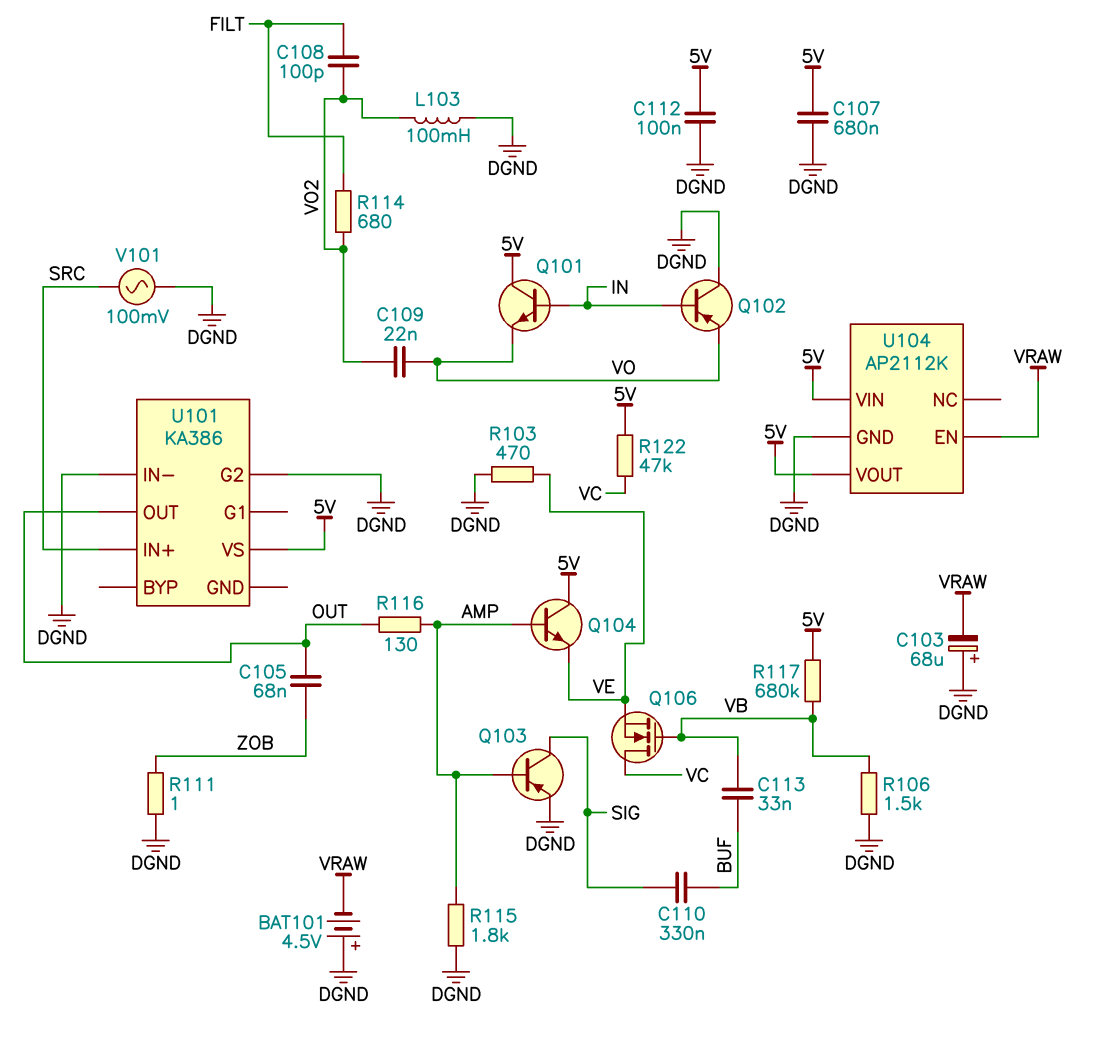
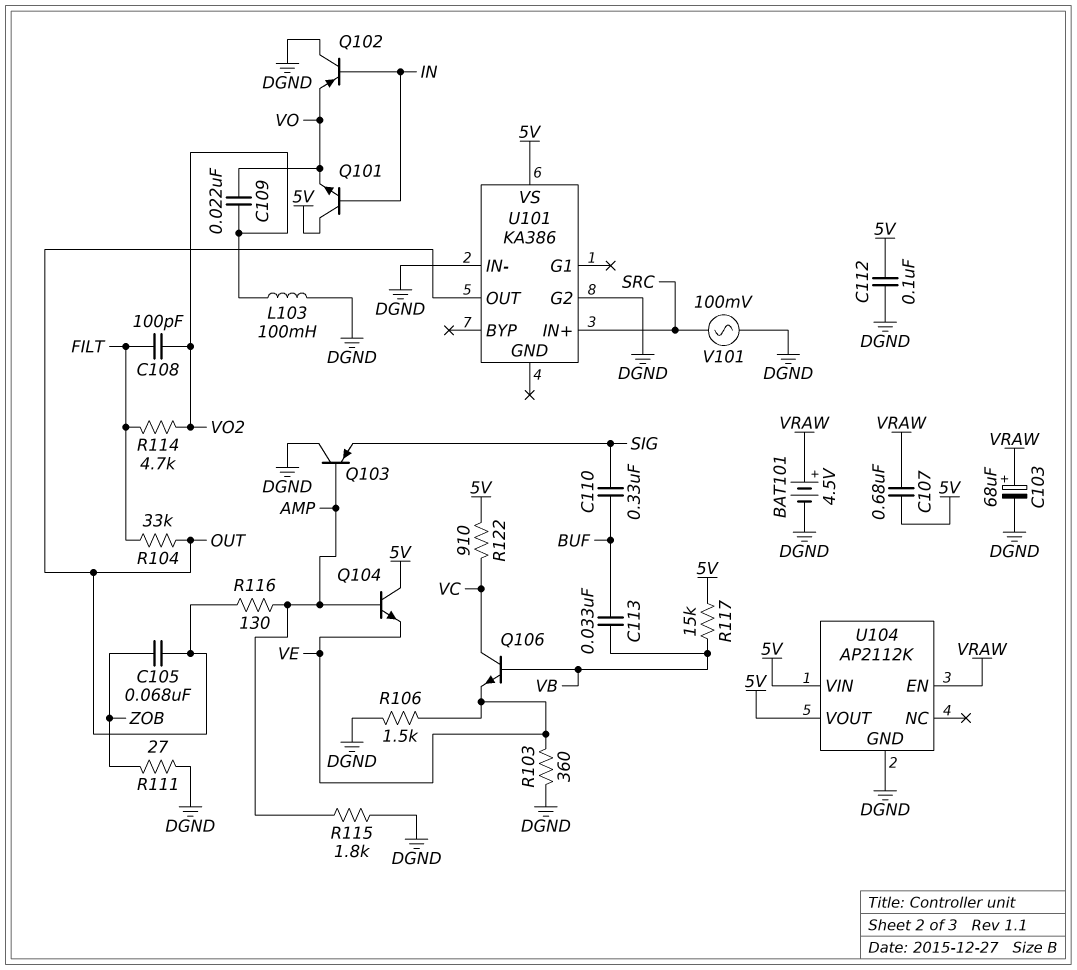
BAT101: 4.5V (plus DGND, minus VRAW) -> 4.5V (plus VRAW, minus DGND)
C103: 68uF (plus DGND, minus VRAW) -> 68uF (plus VRAW, minus DGND)
C107: 680nF (5V, DGND) -> 680nF (5V, VRAW)
Q103: PNP (B AMP, C SIG, E DGND) -> PNP (B AMP, C DGND, E SIG)
Q106: NMOS (G VB, D VC, S VE) -> NPN (B VB, C VC, E VE)
R103: 470 (DGND, VE) -> 360 (DGND, VE)
R104: none -> 33k (FILT, OUT)
R106: 1.5k (DGND, VB) -> 1.5k (DGND, VE)
R111: 1 (DGND, ZOB) -> 27 (DGND, ZOB)
R114: 680 (FILT, VO2) -> 4.7k (FILT, VO2)
R117: 680k (5V, VB) -> 15k (5V, VB)
R122: 47k (5V, VC) -> 910 (5V, VC)

